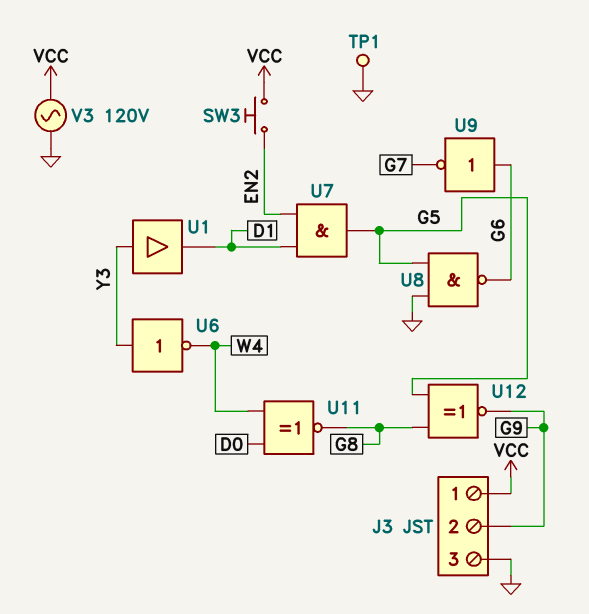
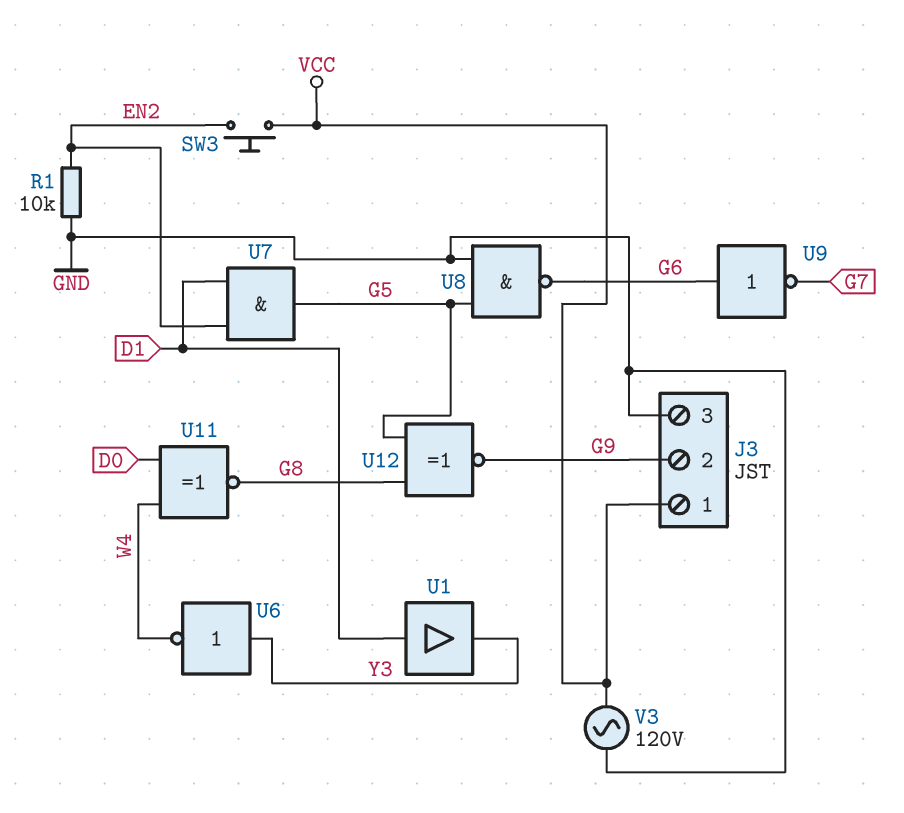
R1: none -> 10k (EN2, GND)
TP1: test point (GND) -> none
U1: buffer (in Y3, out D1) -> buffer (in D1, out Y3)

